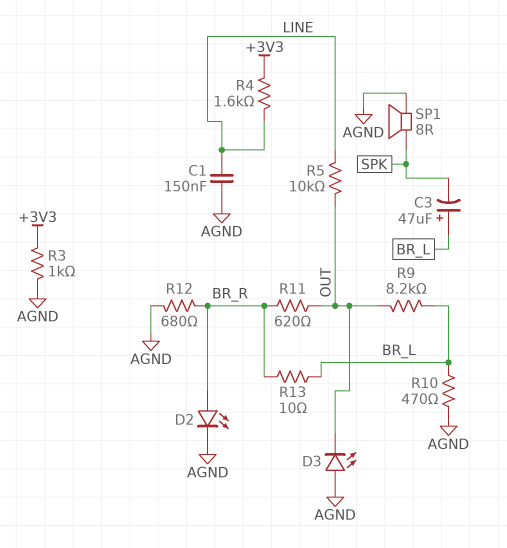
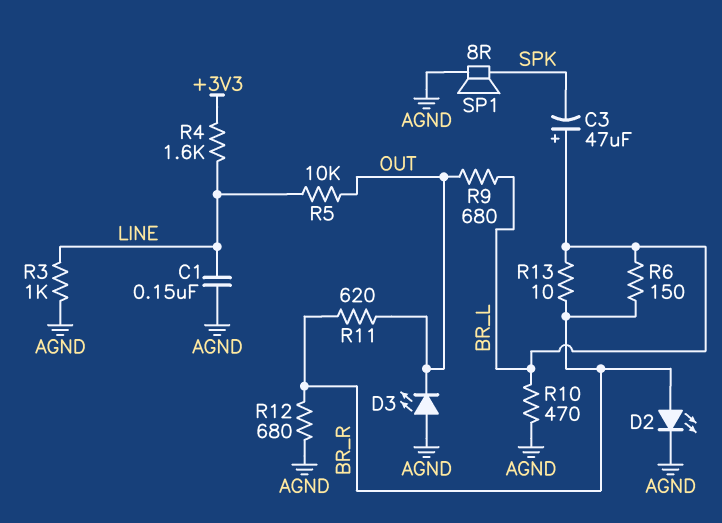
R3: 1k (+3V3, AGND) -> 1k (AGND, LINE)
R6: none -> 150 (BR_L, BR_R)
R9: 8.2k (BR_L, OUT) -> 680 (BR_L, OUT)

